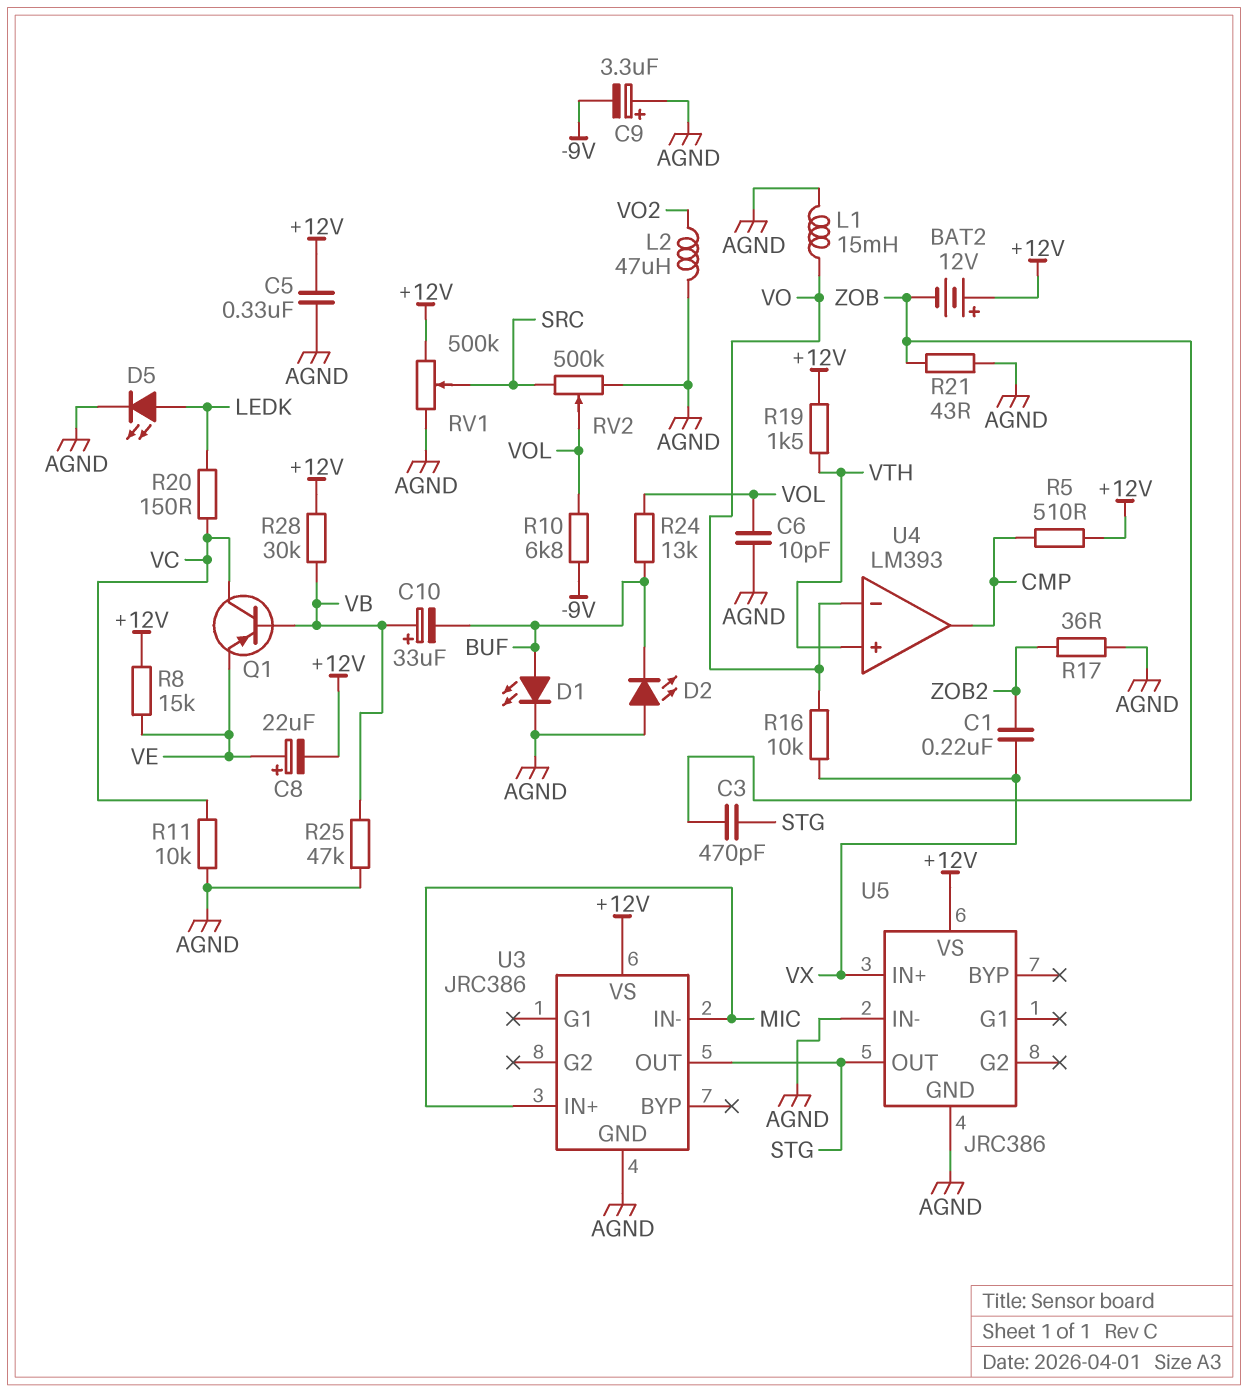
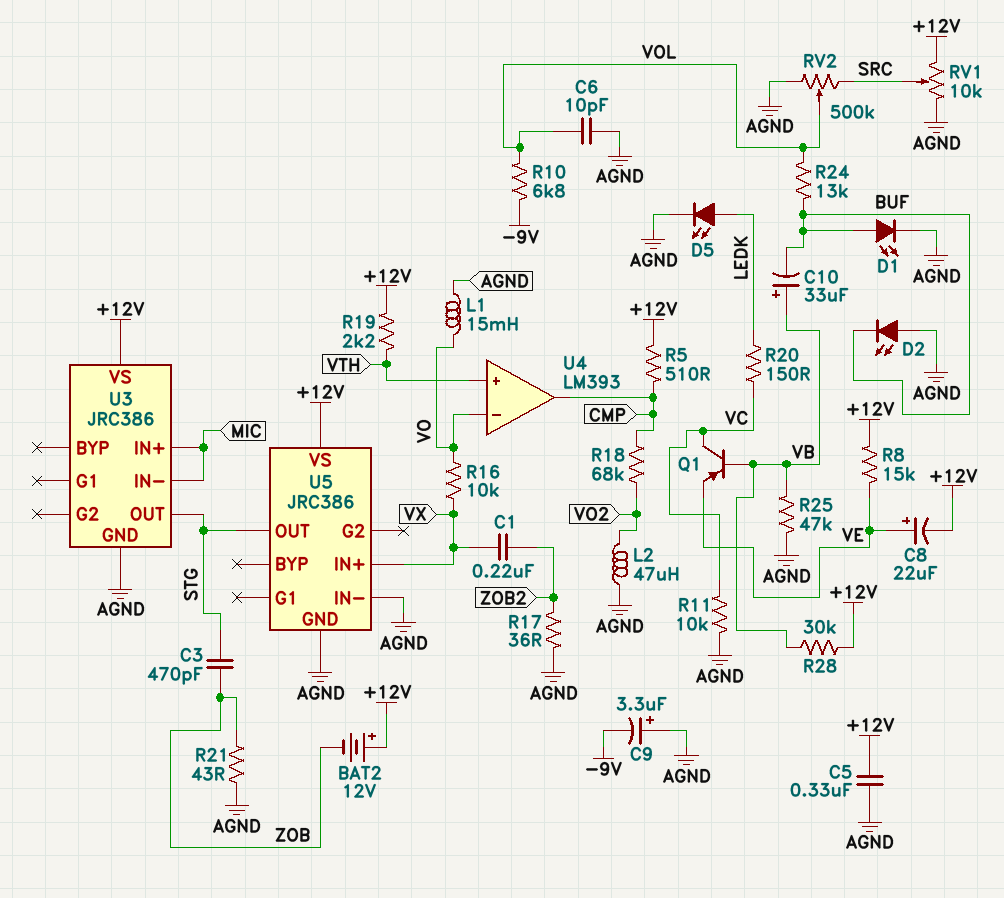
R18: none -> 68k (CMP, VO2)
R19: 1.5k (+12V, VTH) -> 2.2k (+12V, VTH)
RV1: 500k (+12V, AGND, wiper SRC) -> 10k (+12V, AGND, wiper SRC)

